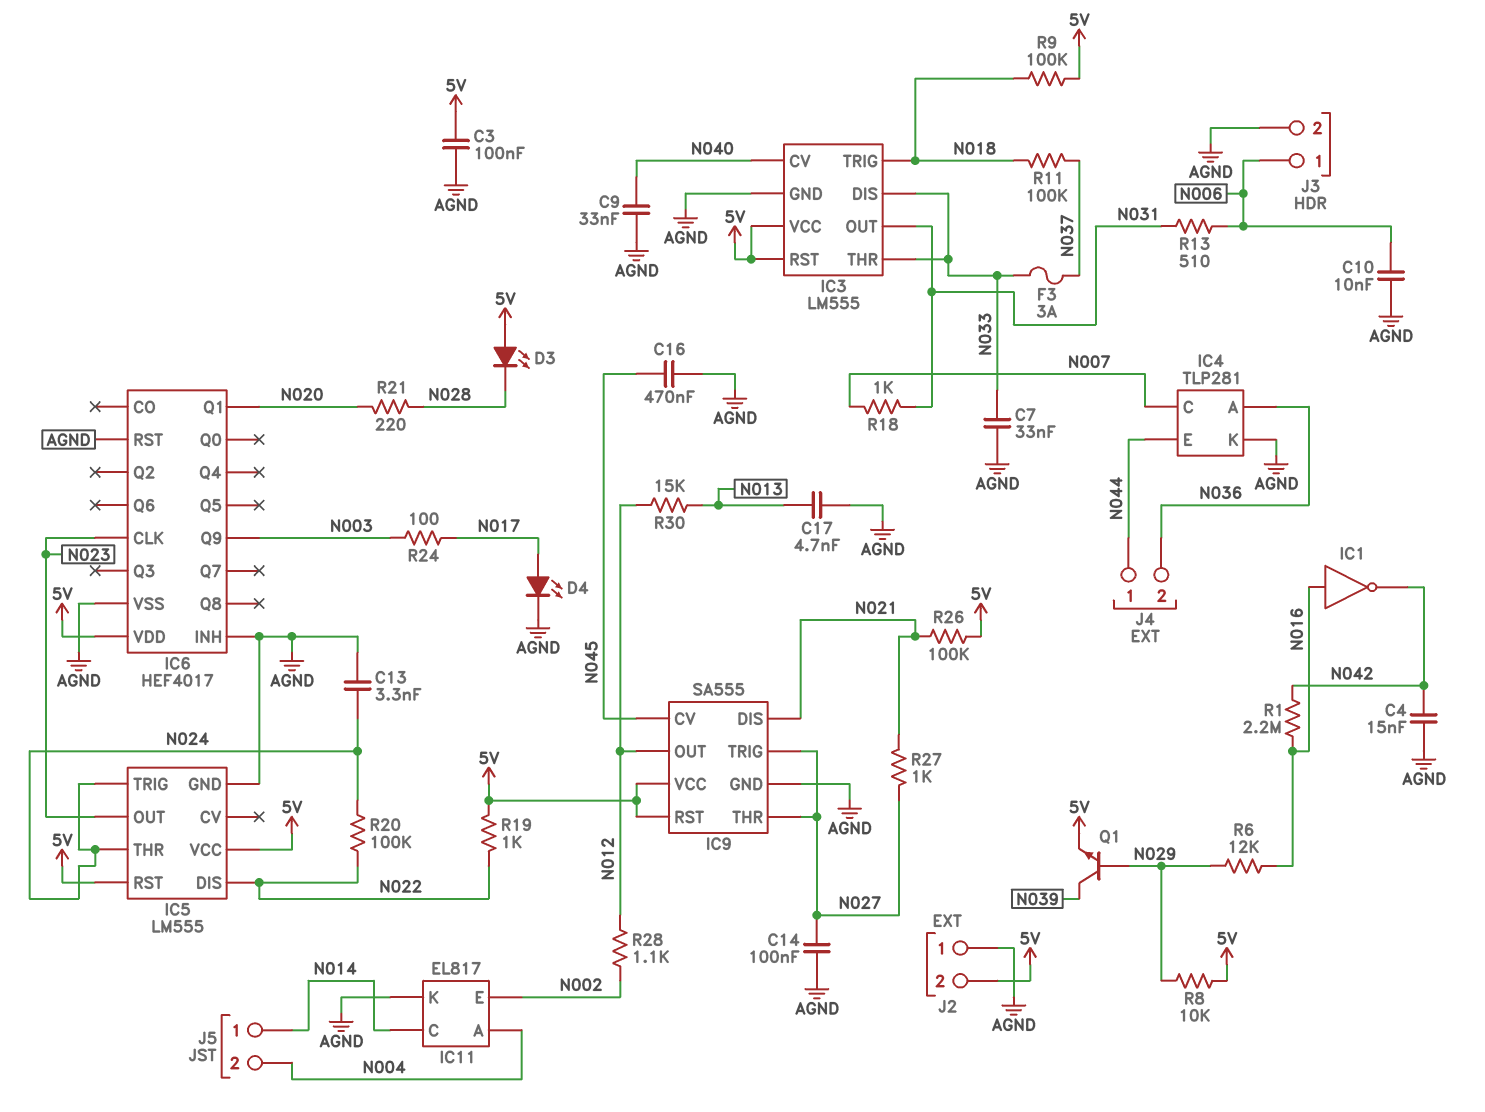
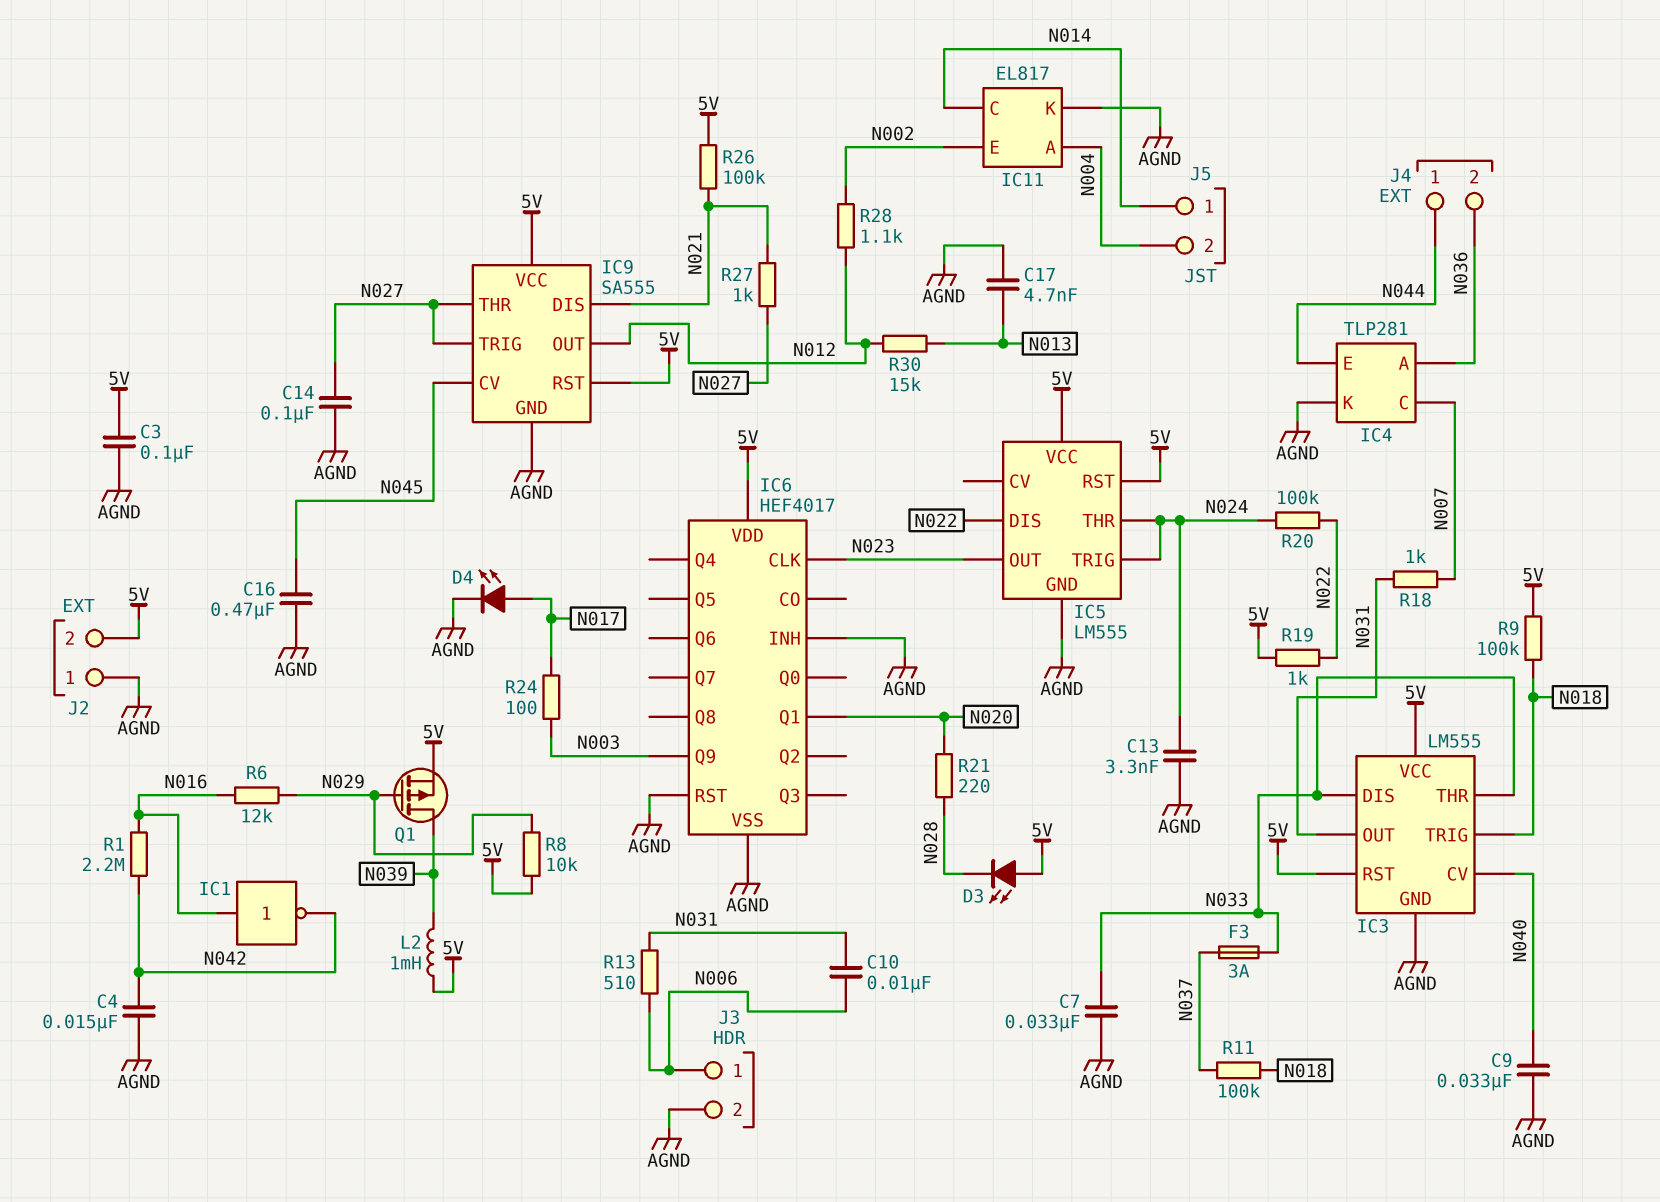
C10: 10nF (AGND, N006) -> 10nF (N006, N031)
L2: none -> 1mH (5V, N039)
Q1: NPN (B N029, C N039, E 5V) -> PMOS (G N029, D N039, S 5V)

